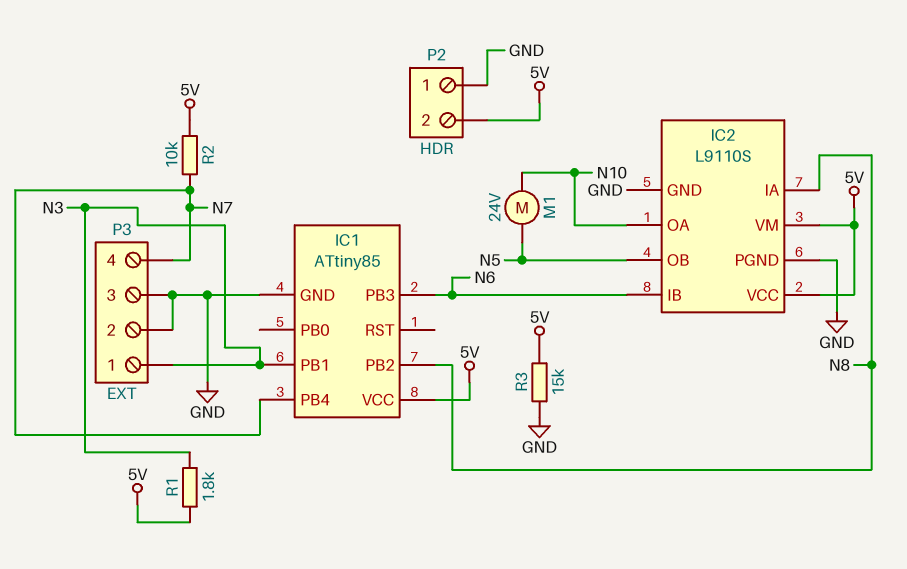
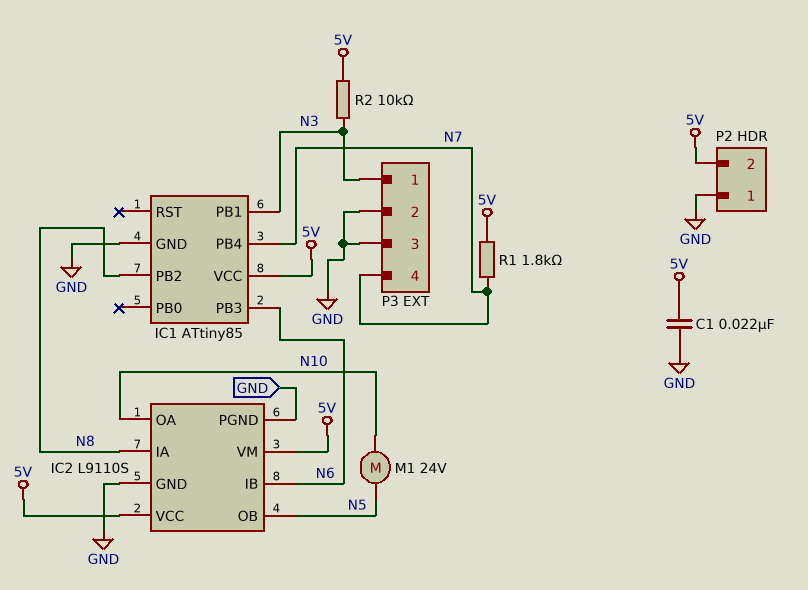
C1: none -> 22nF (5V, GND)
R1: 1.8k (5V, N3) -> 1.8k (5V, N7)
R2: 10k (5V, N7) -> 10k (5V, N3)
R3: 15k (5V, GND) -> none

